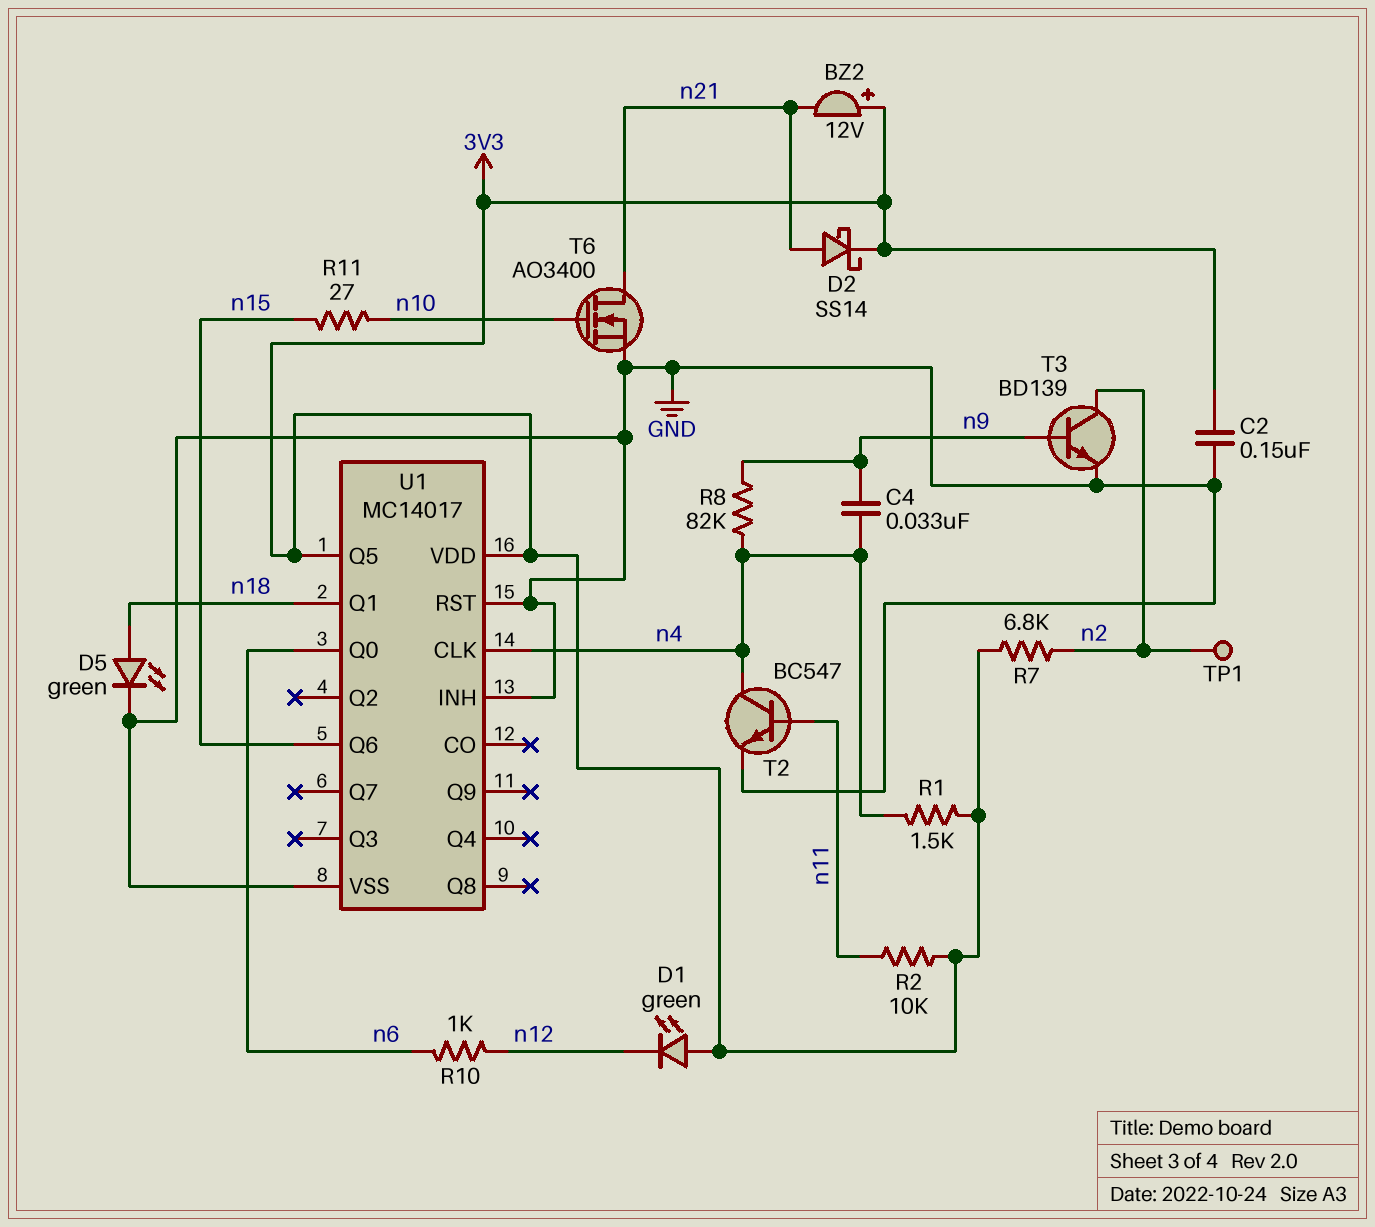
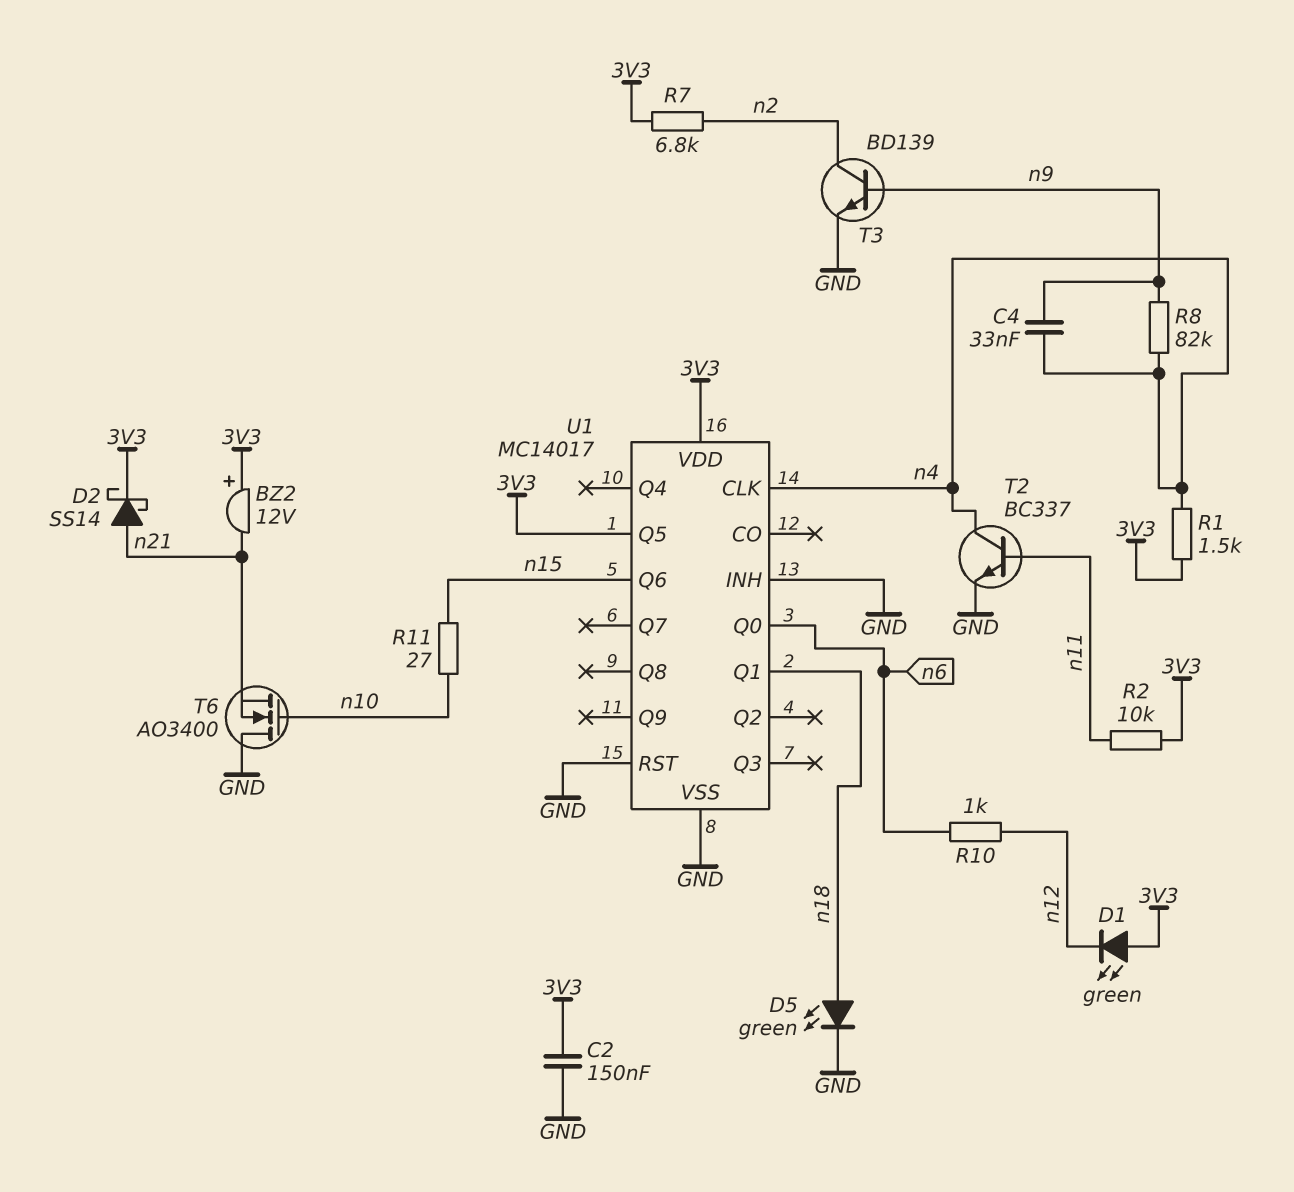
T2: NPN BC547 (B n11, C n4, E GND) -> NPN BC337 (B n11, C n4, E GND)
T6: NMOS AO3400 (G n10, D n21, S GND) -> NMOS AO3400 (G n10, D GND, S n21)
TP1: test point (n2) -> none

